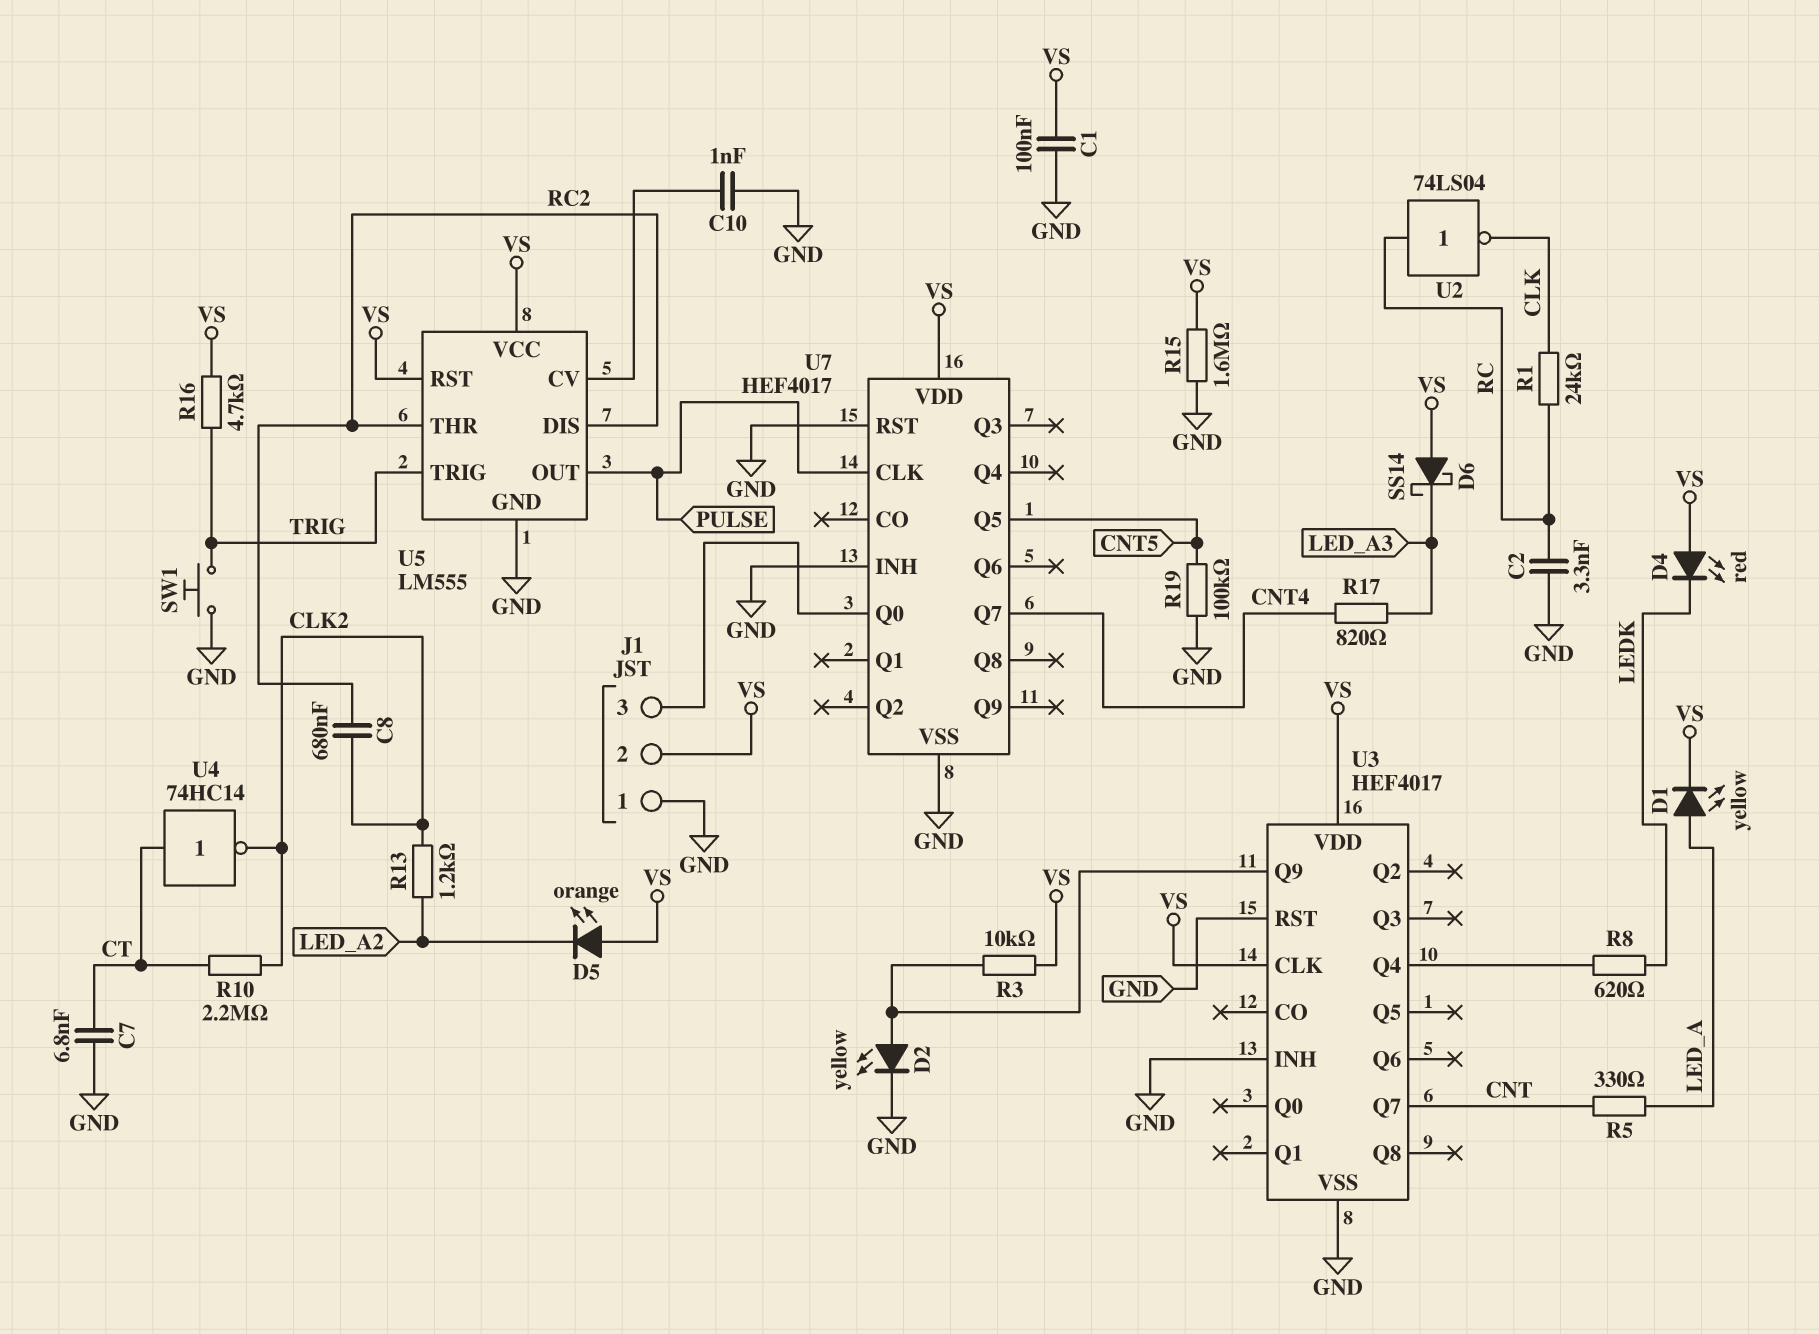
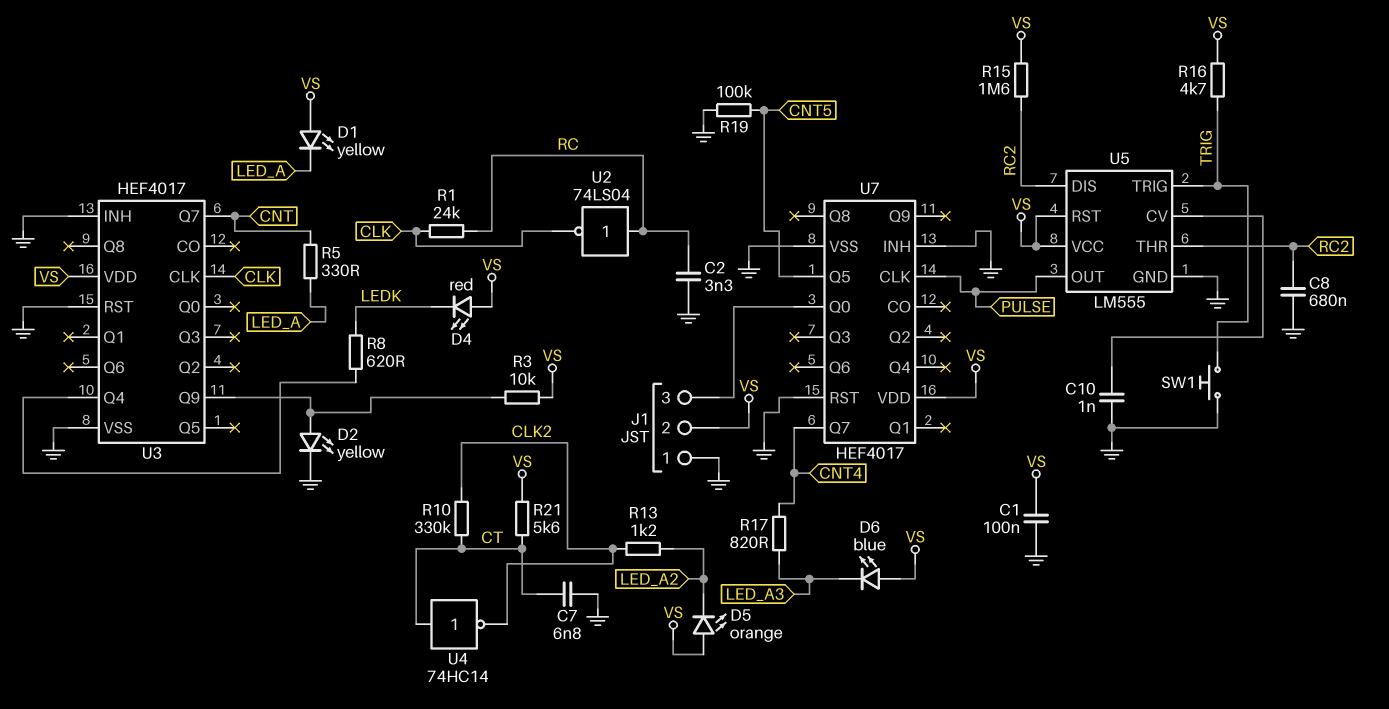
C8: 680nF (CLK2, RC2) -> 680nF (GND, RC2)
D1: LED yellow (A LED_A, K VS) -> LED yellow (A VS, K LED_A)
D6: schottky SS14 (A VS, K LED_A3) -> LED blue (A VS, K LED_A3)
R10: 2.2M (CLK2, CT) -> 330k (CLK2, CT)
R15: 1.6M (GND, VS) -> 1.6M (RC2, VS)
R21: none -> 5.6k (CT, VS)
U3 pin CLK: VS -> CLK

